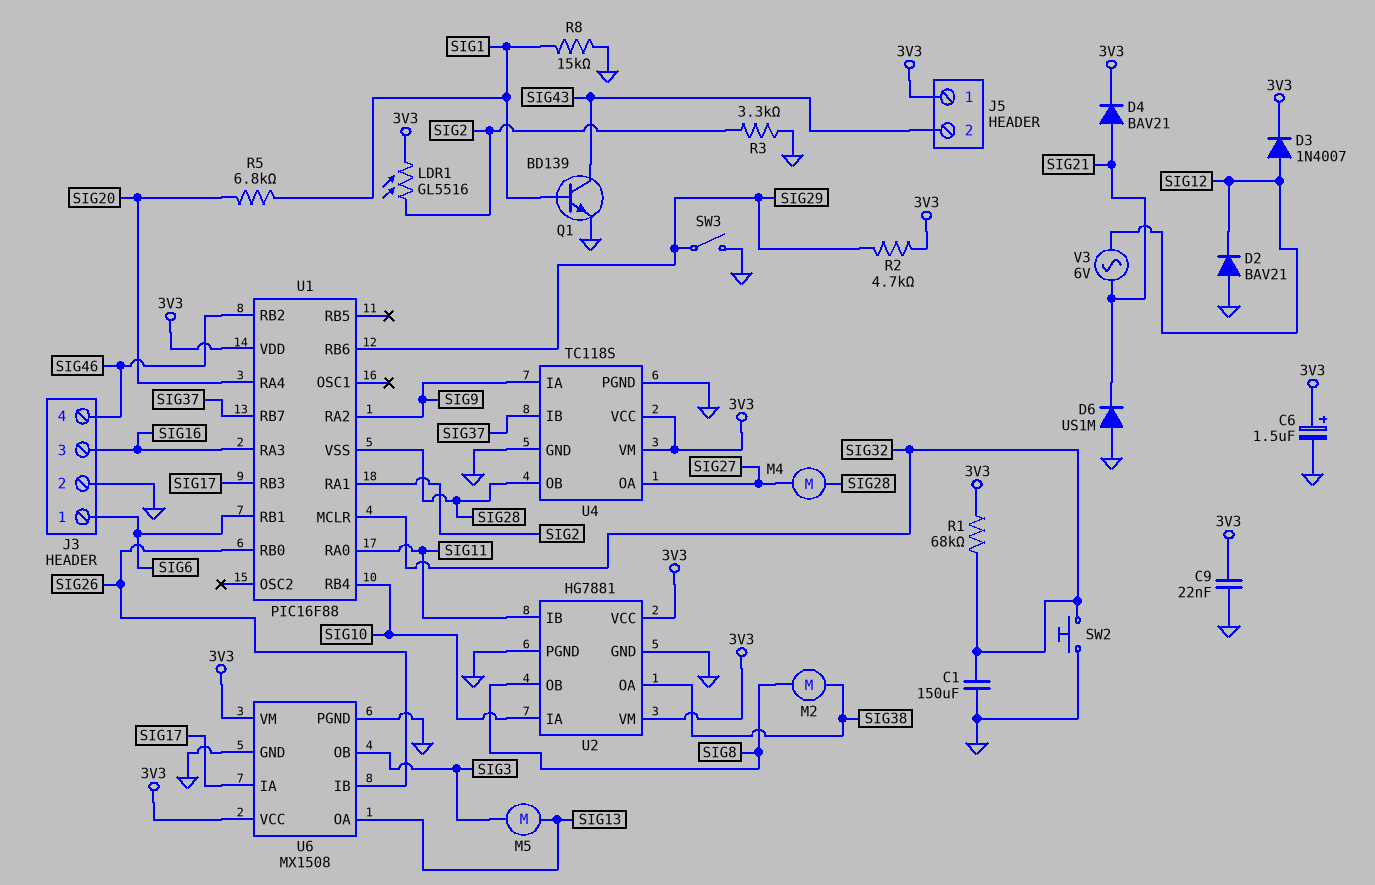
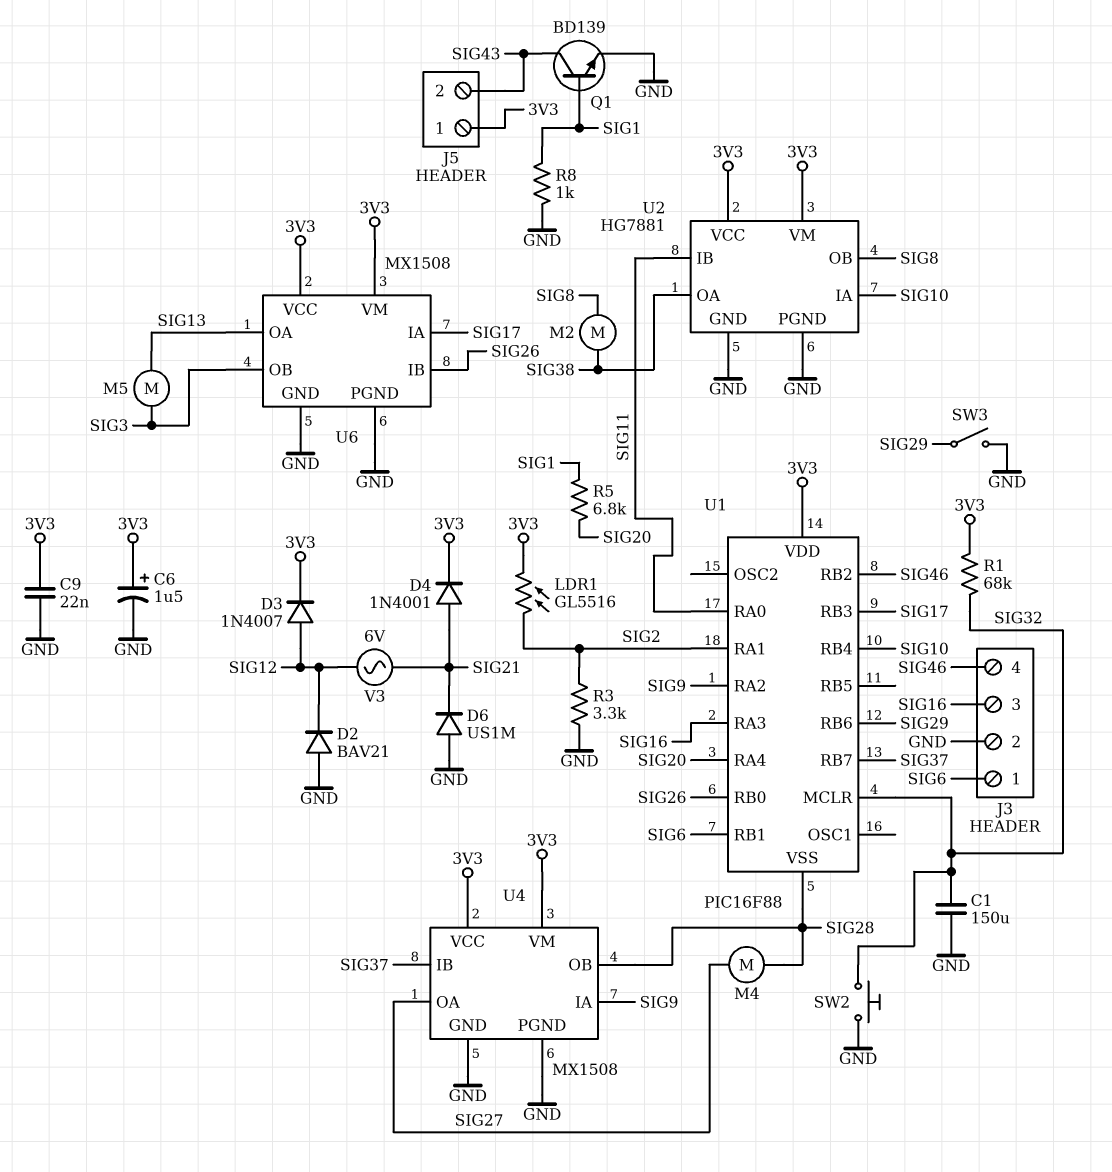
D4: diode BAV21 (A SIG21, K 3V3) -> diode 1N4001 (A SIG21, K 3V3)
R2: 4.7k (3V3, SIG29) -> none
R8: 15k (GND, SIG1) -> 1k (GND, SIG1)
U4: TC118S -> MX1508

